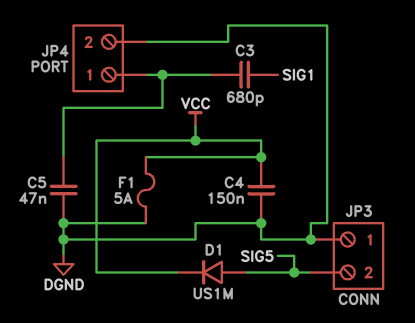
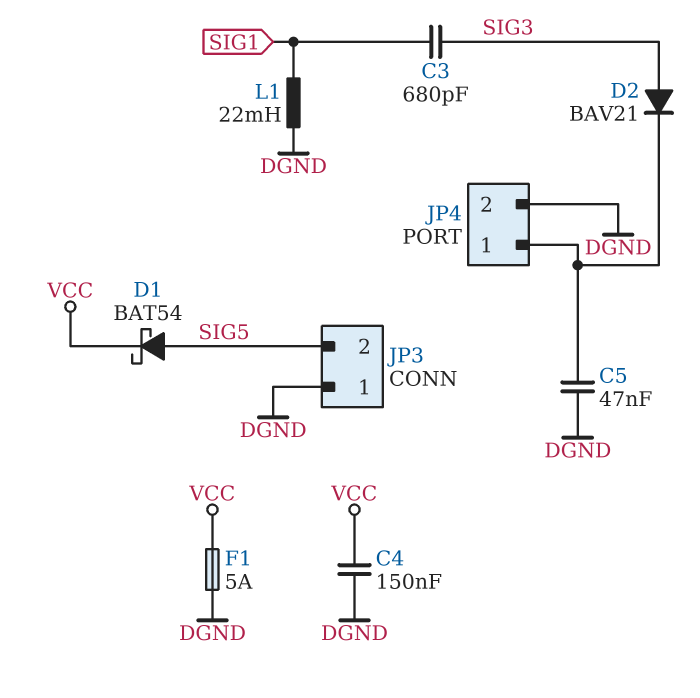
C3: 680pF (JP4/1, SIG1) -> 680pF (SIG1, SIG3)
D1: diode US1M (A SIG5, K VCC) -> schottky BAT54 (A SIG5, K VCC)
D2: none -> diode BAV21 (A SIG3, K JP4/1)
L1: none -> 22mH (DGND, SIG1)

